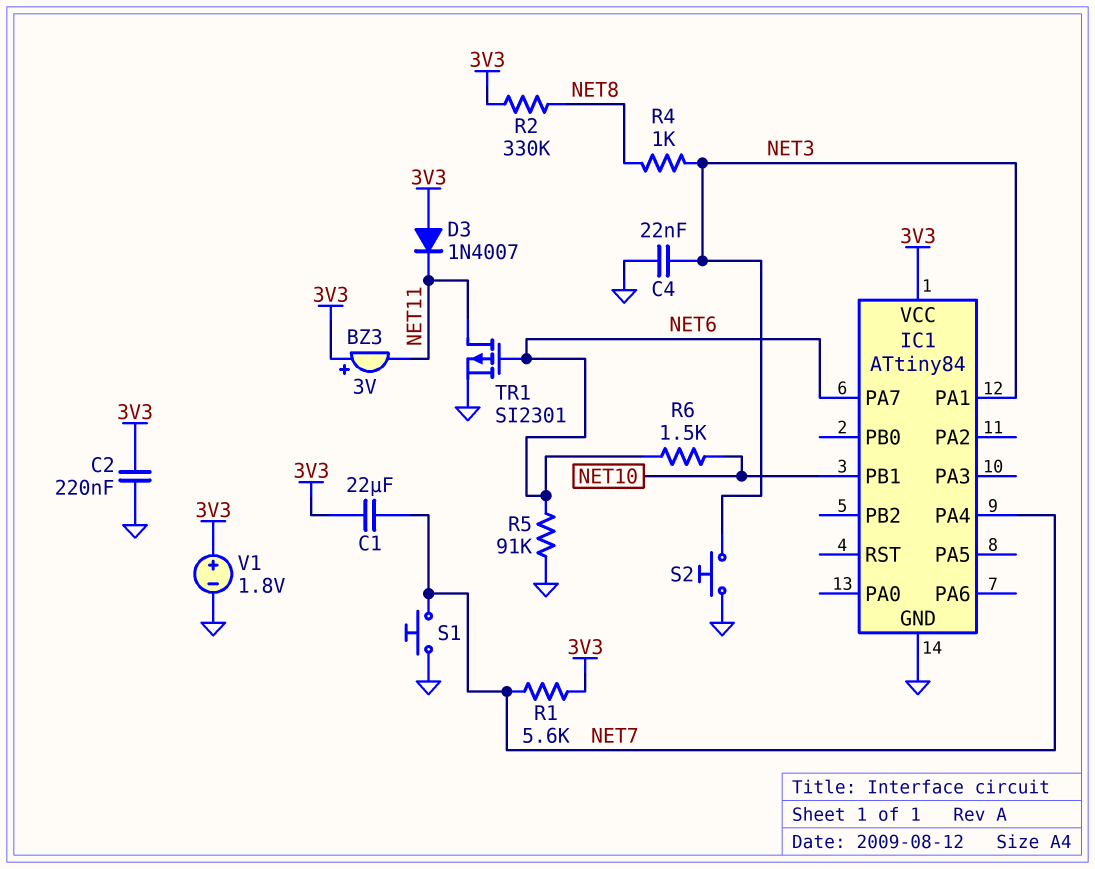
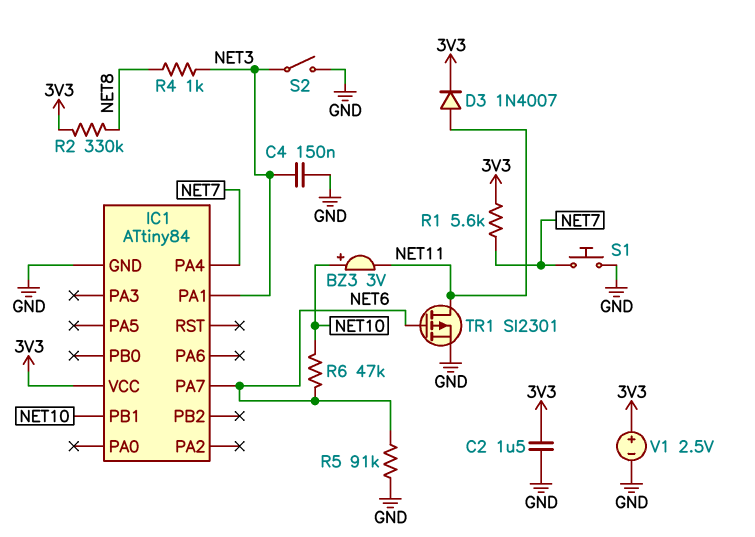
BZ3: buzzer 3V (plus 3V3, minus NET11) -> buzzer 3V (plus NET10, minus NET11)
C1: 22uF (3V3, NET7) -> none
C2: 220nF (3V3, GND) -> 1.5uF (3V3, GND)
C4: 22nF (GND, NET3) -> 150nF (GND, NET3)
D3: diode 1N4007 (A 3V3, K NET11) -> diode 1N4007 (A NET11, K 3V3)
R6: 1.5k (NET6, NET10) -> 47k (NET6, NET10)
S2: button (GND, NET3) -> switch (GND, NET3)
V1: 1.8V (plus 3V3, minus GND) -> 2.5V (plus 3V3, minus GND)

